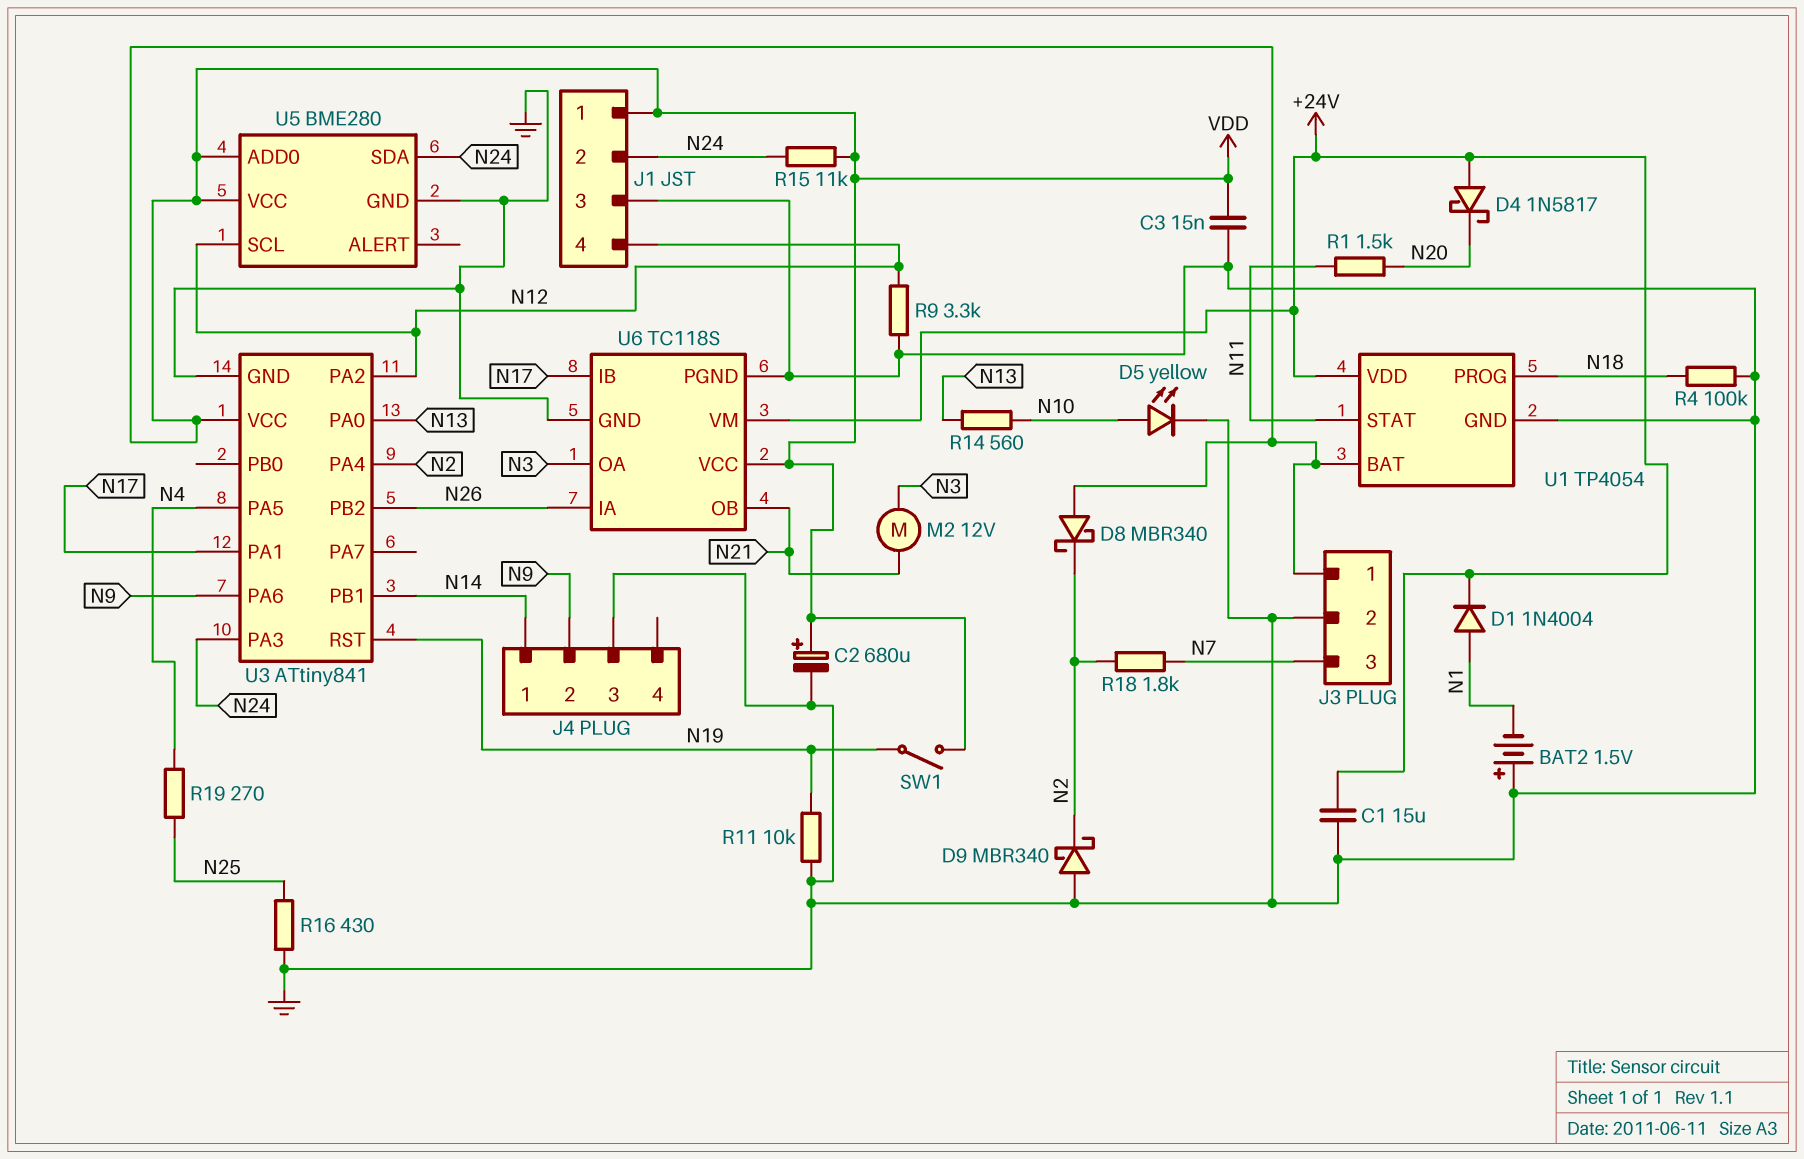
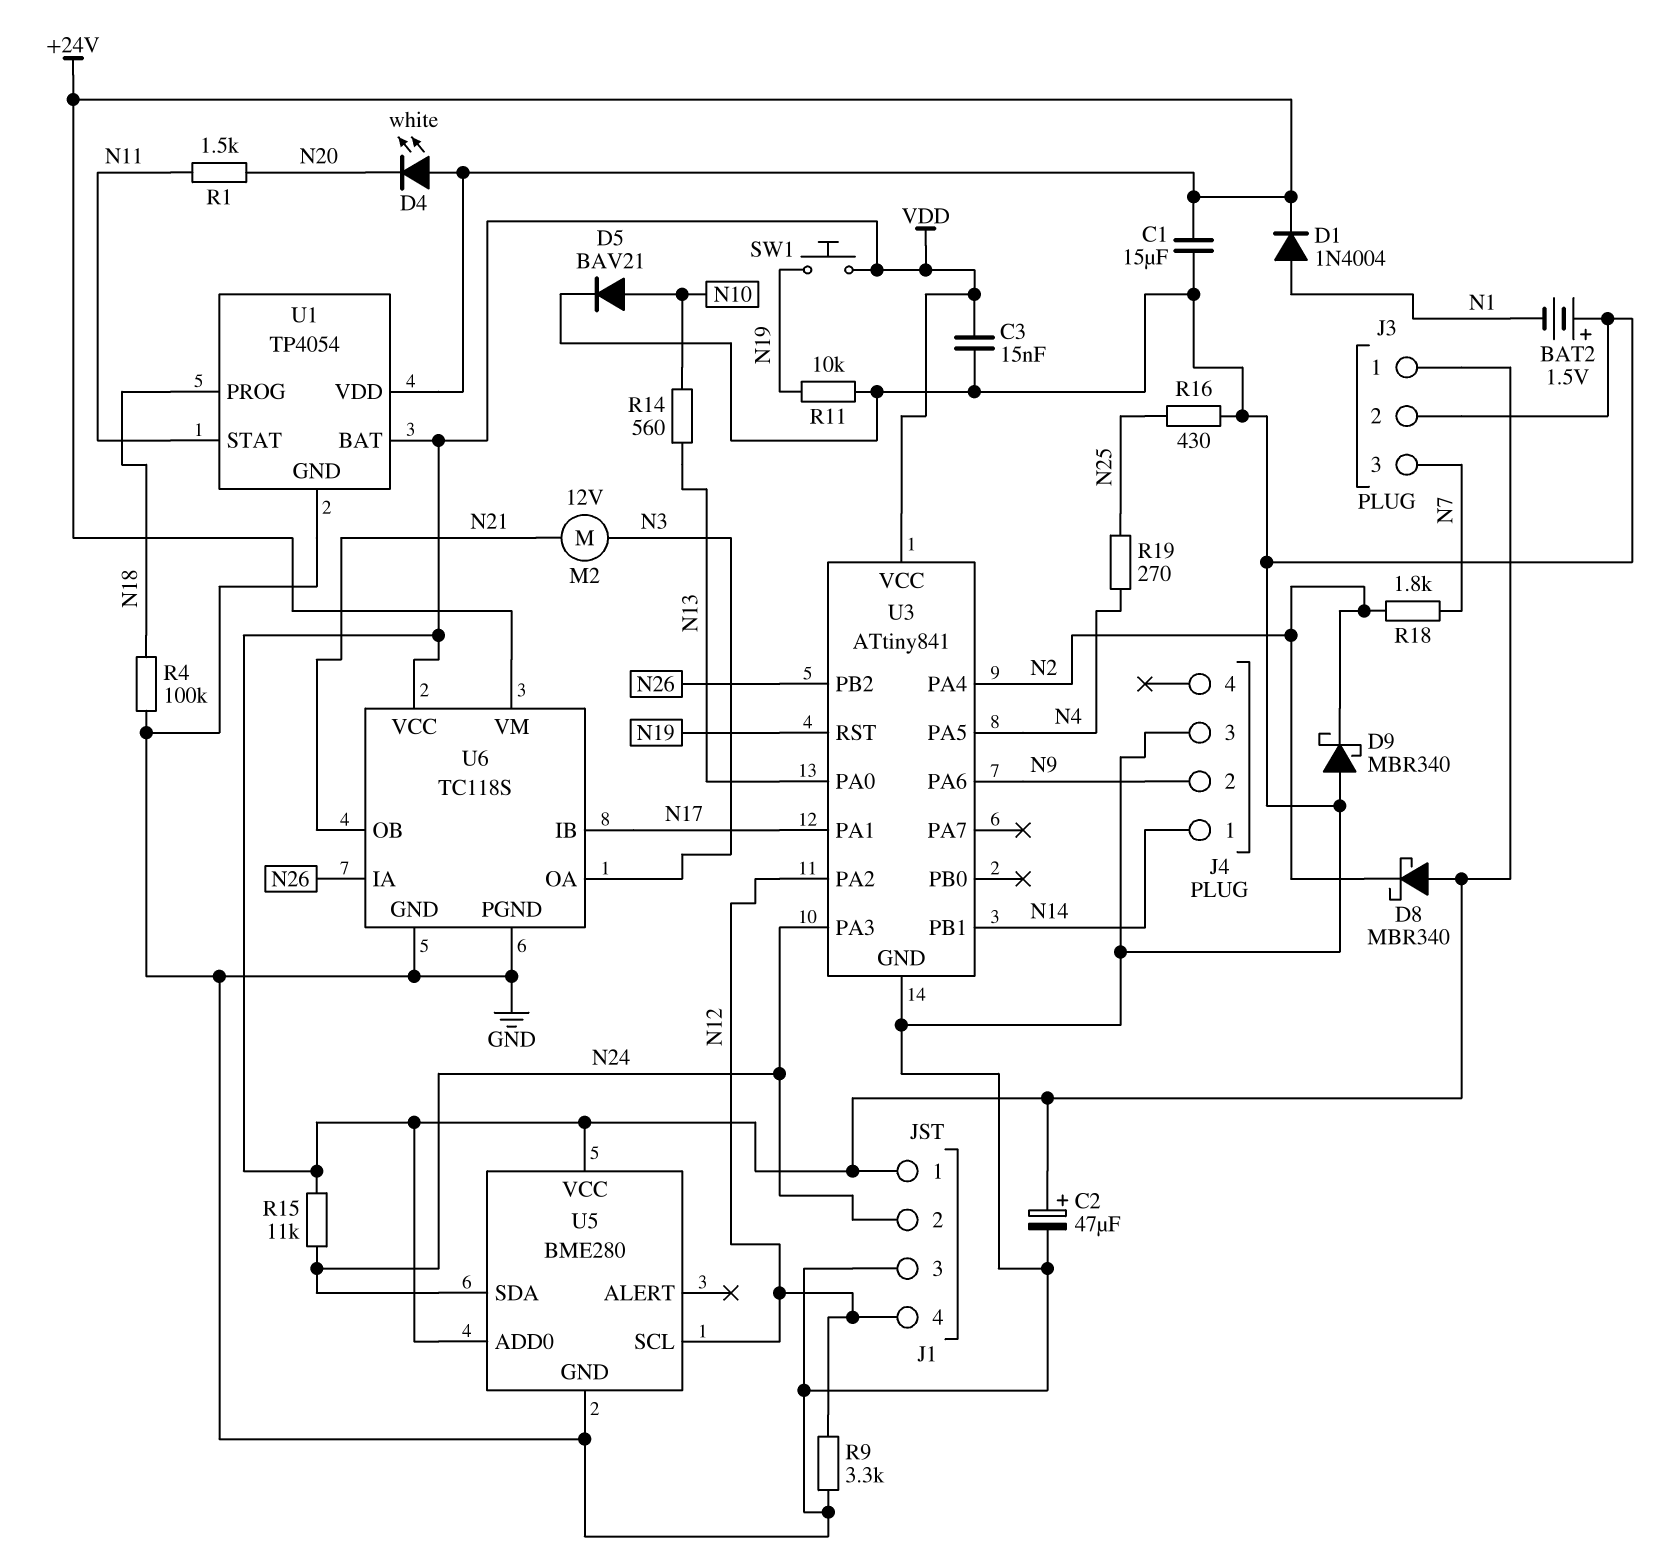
C2: 680uF (plus VDD, minus GND) -> 47uF (plus VDD, minus GND)
D4: schottky 1N5817 (A +24V, K N20) -> LED white (A +24V, K N20)
D5: LED yellow (A N10, K GND) -> diode BAV21 (A N10, K GND)
SW1: switch (N19, VDD) -> button (N19, VDD)

